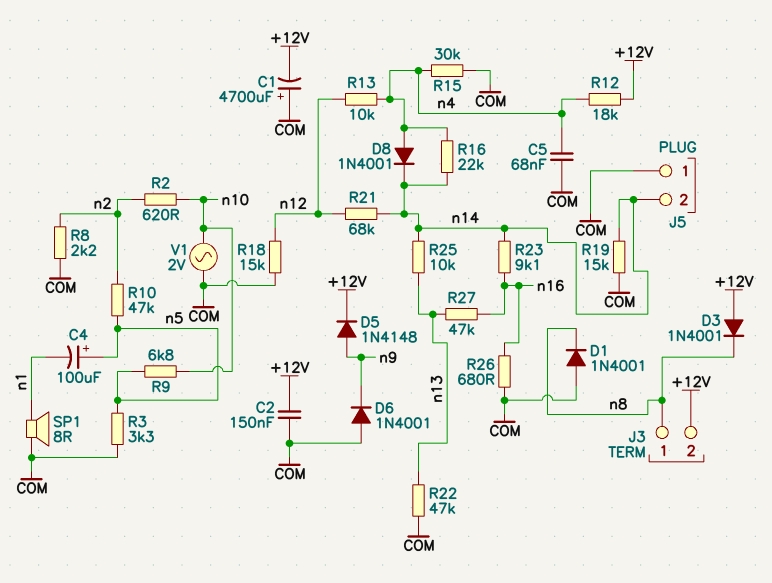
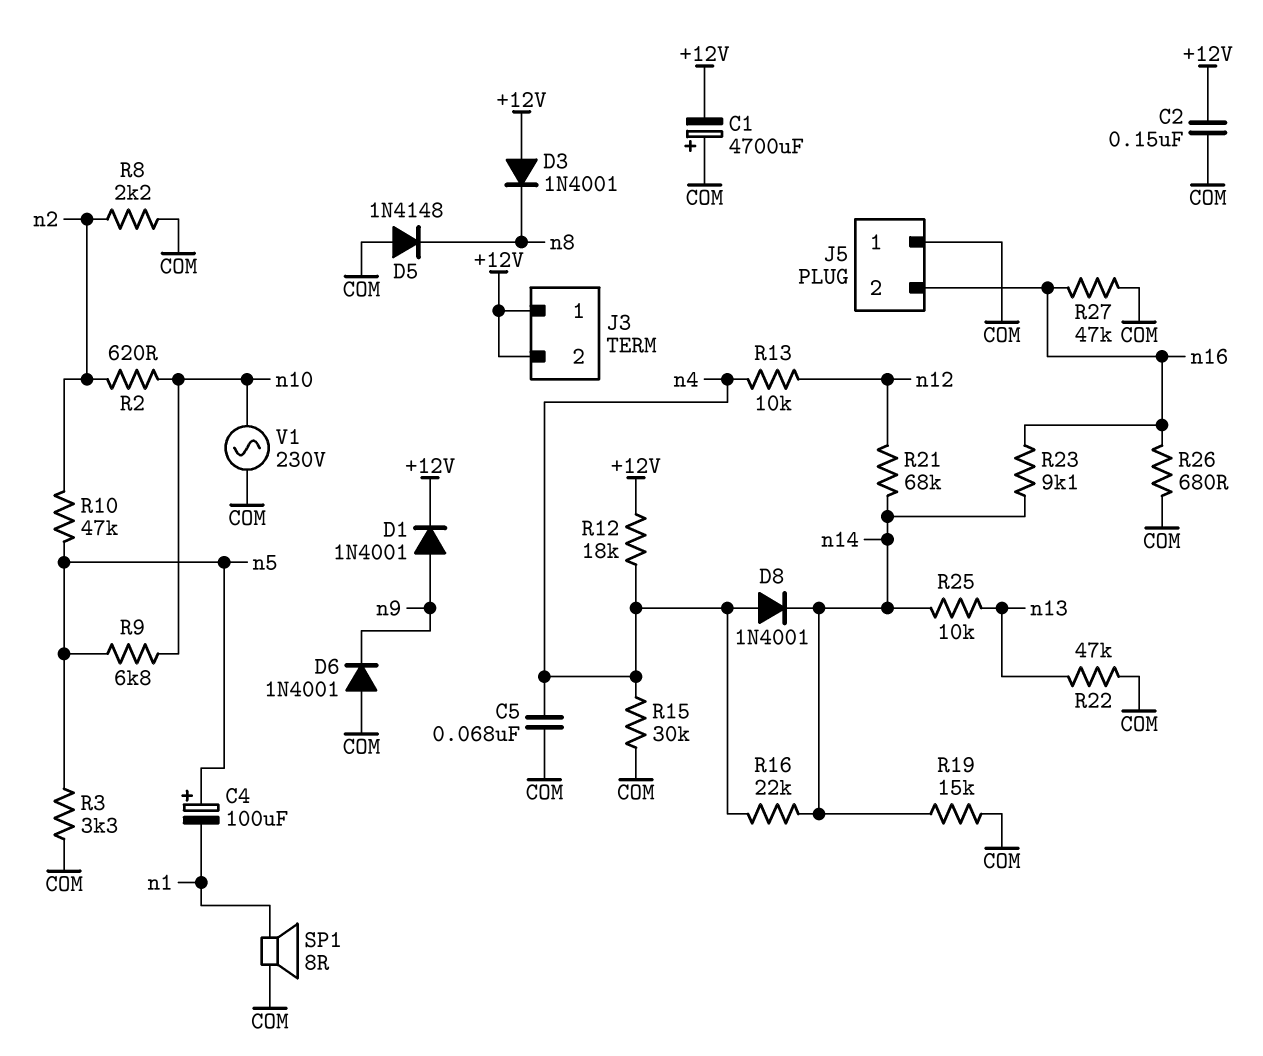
D1: diode 1N4001 (A COM, K n8) -> diode 1N4001 (A n9, K +12V)
D5: diode 1N4148 (A n9, K +12V) -> diode 1N4148 (A COM, K n8)
J3 pin 1: n8 -> +12V
J5 pin 2: n14 -> n16
R18: 15k (COM, n12) -> none
R27: 47k (n13, n16) -> 47k (COM, n16)
V1: AC 2V (COM, n10) -> AC 230V (COM, n10)

